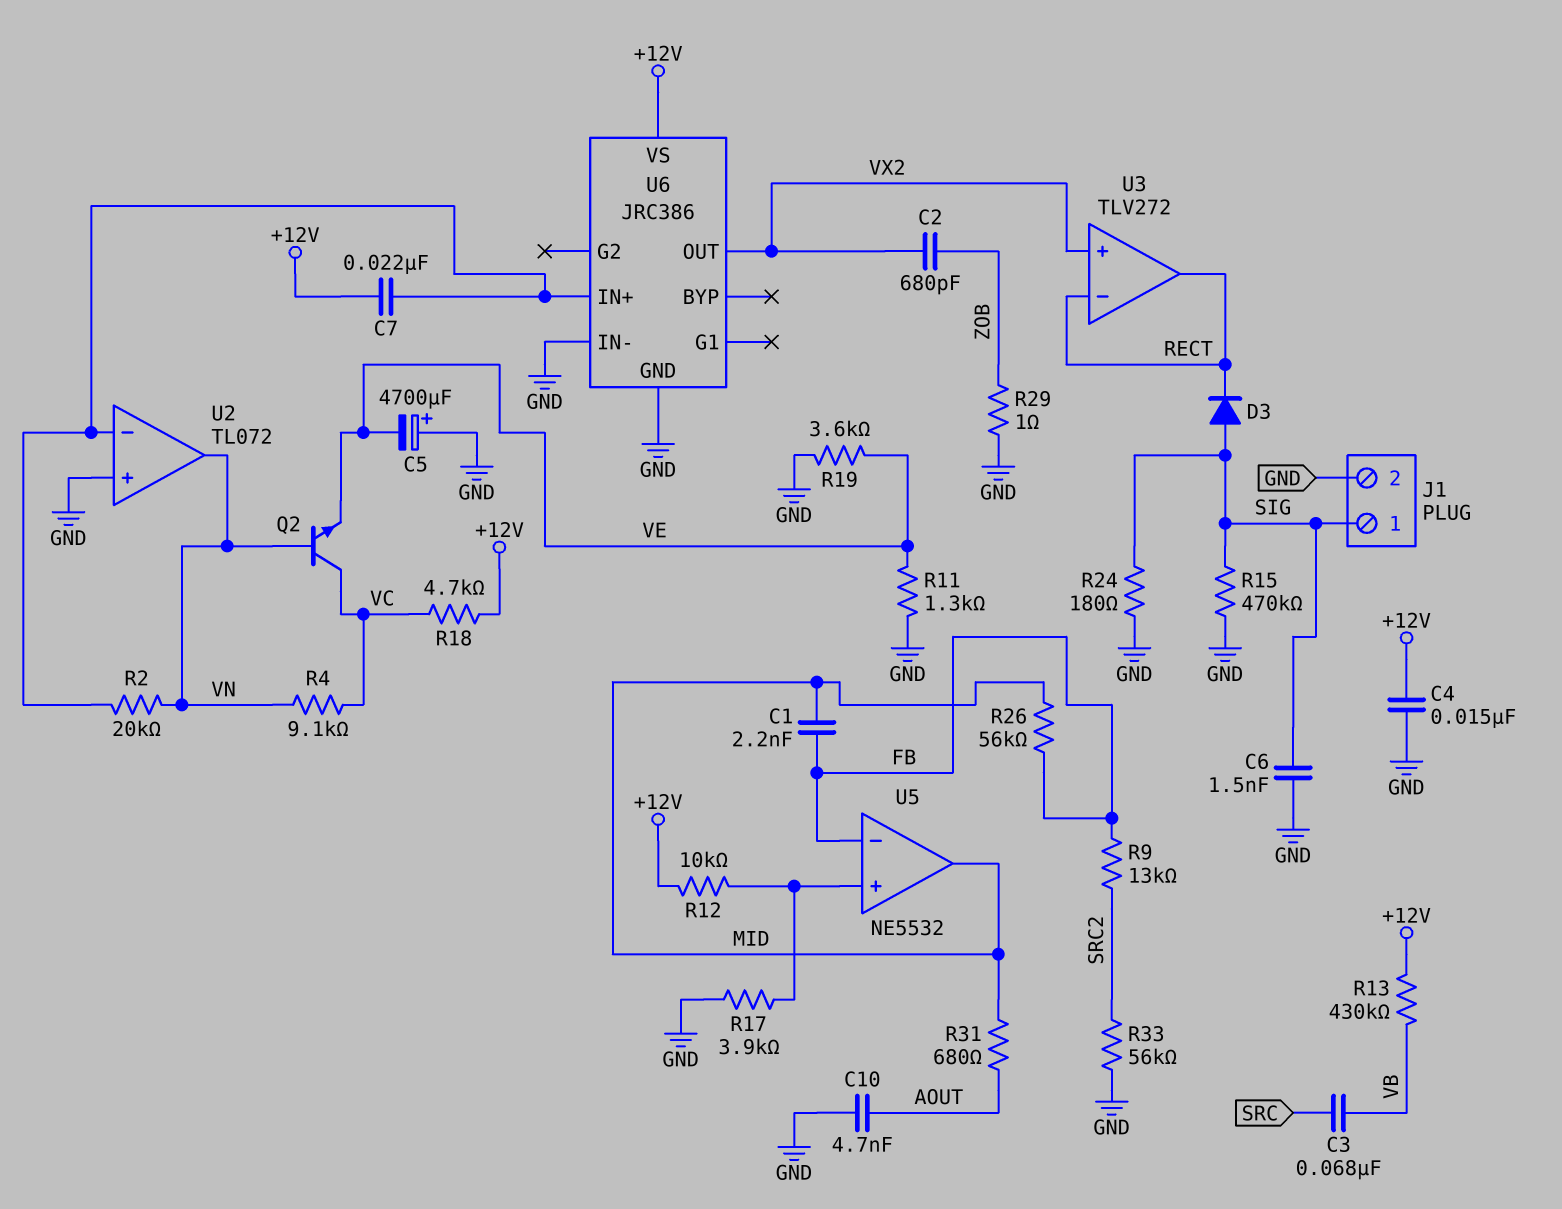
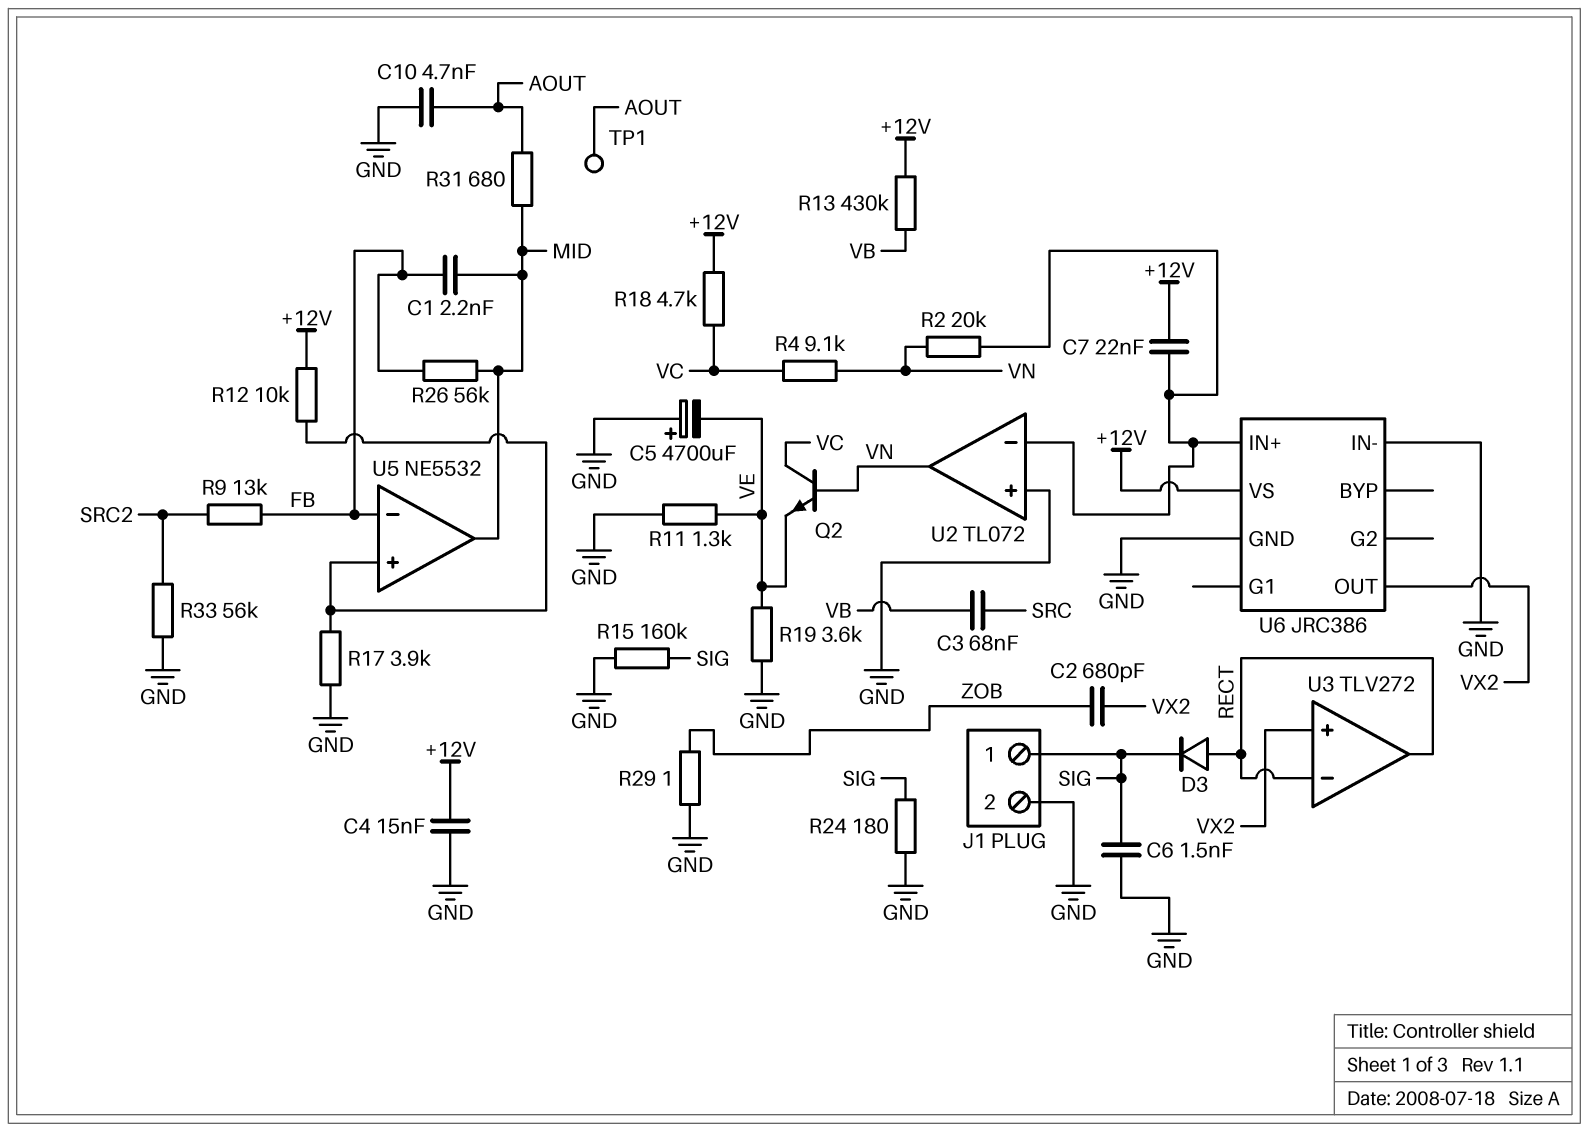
D3: diode (A SIG, K RECT) -> diode (A RECT, K SIG)
R15: 470k (GND, SIG) -> 160k (GND, SIG)
TP1: none -> test point (AOUT)

